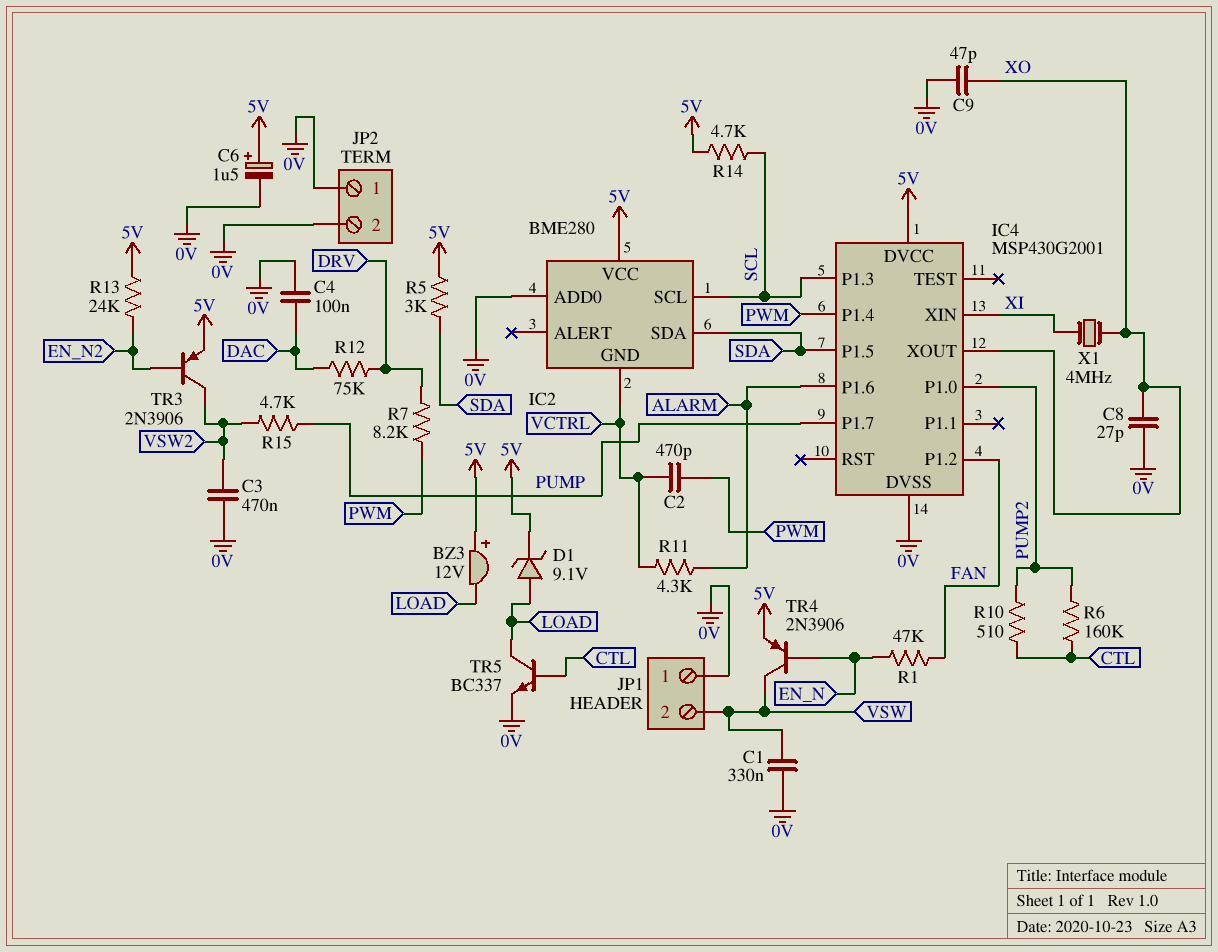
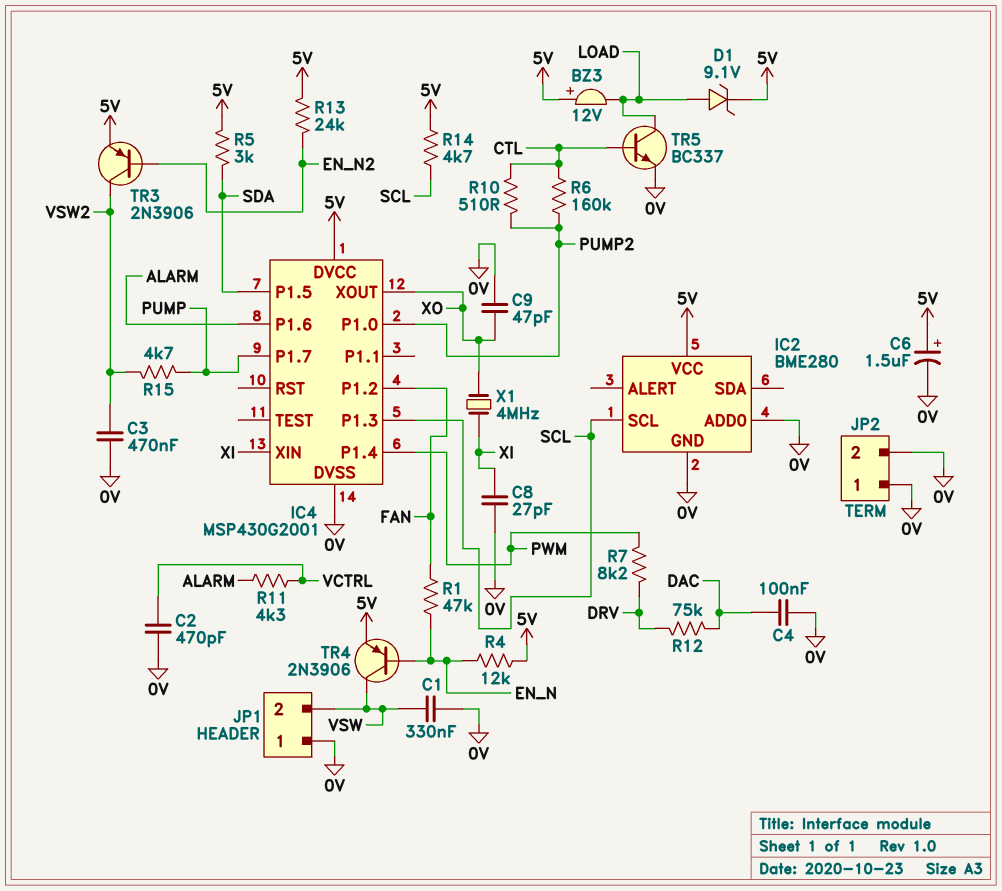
C2: 470pF (PWM, VCTRL) -> 470pF (0V, VCTRL)
C8: 27pF (0V, XO) -> 27pF (0V, XI)
IC2 pin GND: VCTRL -> 0V
IC2 pin SDA: SDA -> none
R4: none -> 12k (5V, EN_N)

